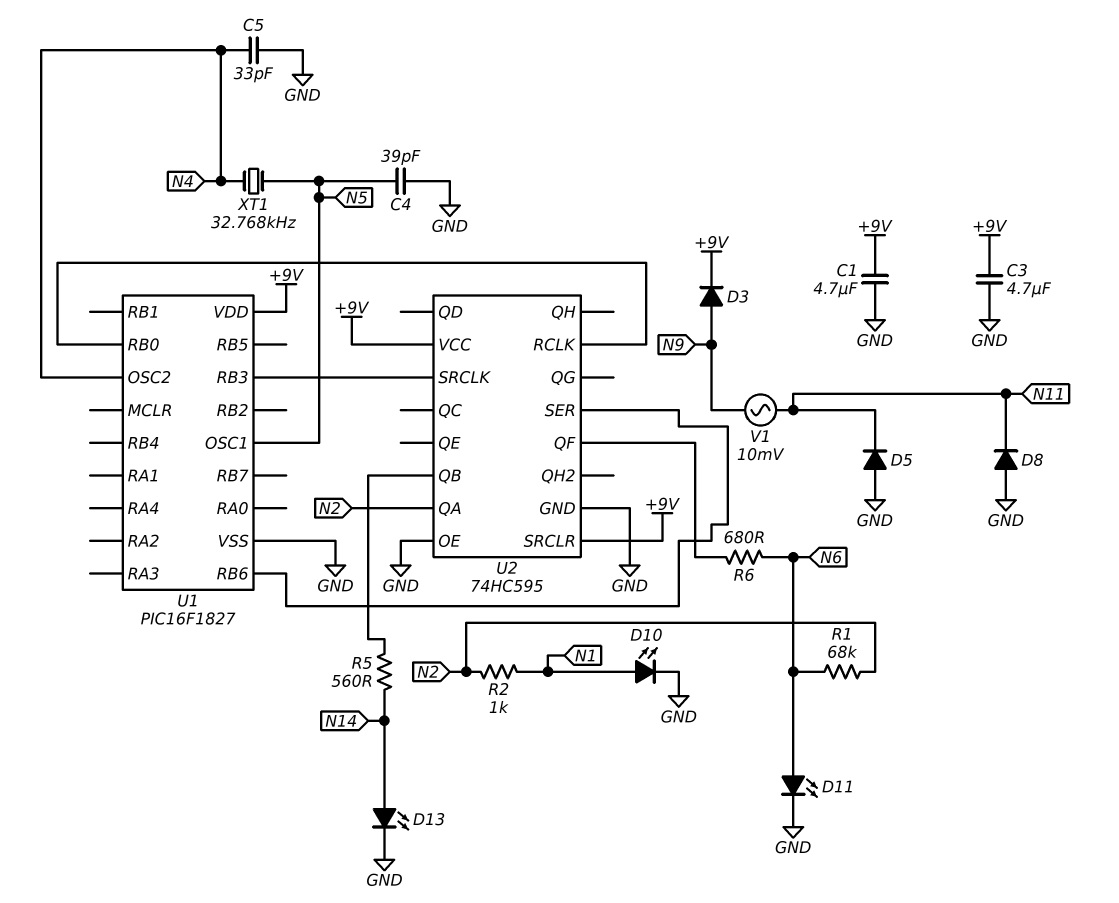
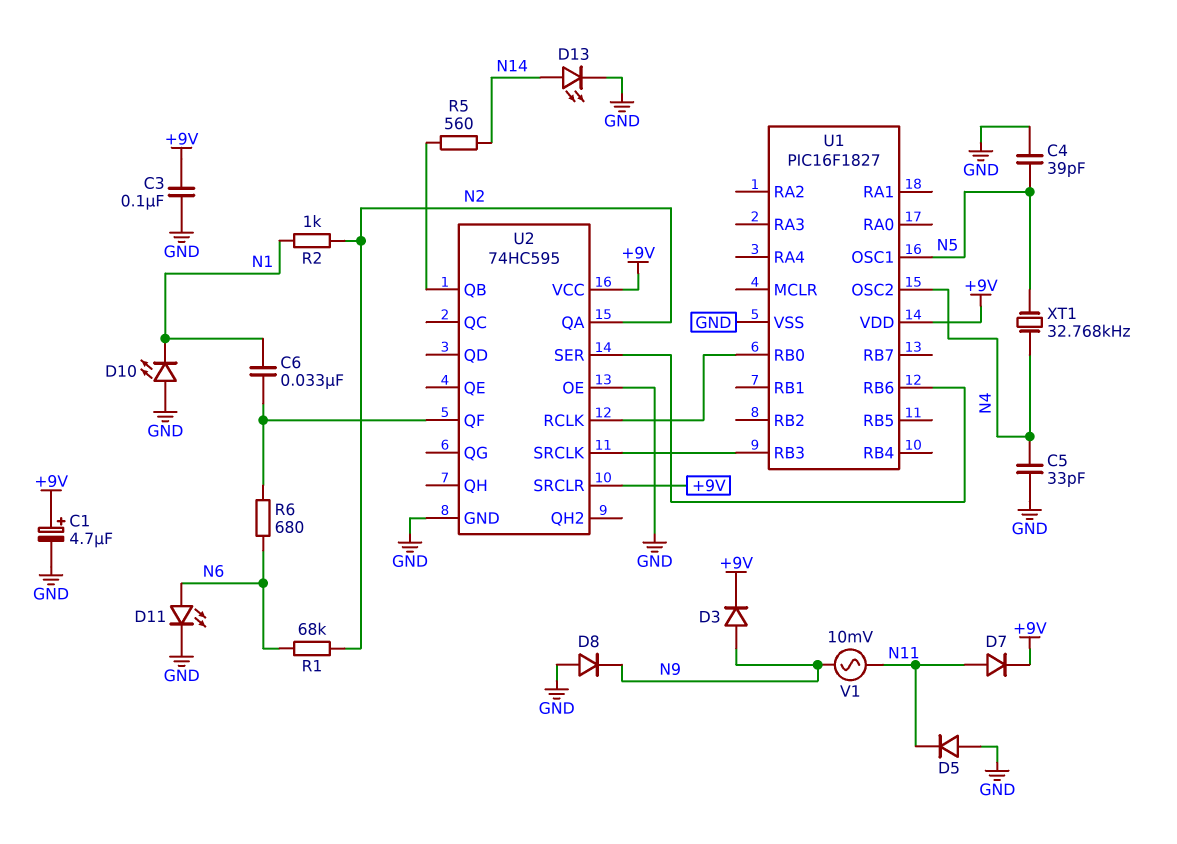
C1: 4.7uF (+9V, GND) -> 4.7uF (plus +9V, minus GND)
C3: 4.7uF (+9V, GND) -> 100nF (+9V, GND)
C6: none -> 33nF (N1, U2/QF)
D7: none -> diode (A N11, K +9V)
D8: diode (A GND, K N11) -> diode (A GND, K N9)
D10: LED (A N1, K GND) -> LED (A GND, K N1)

